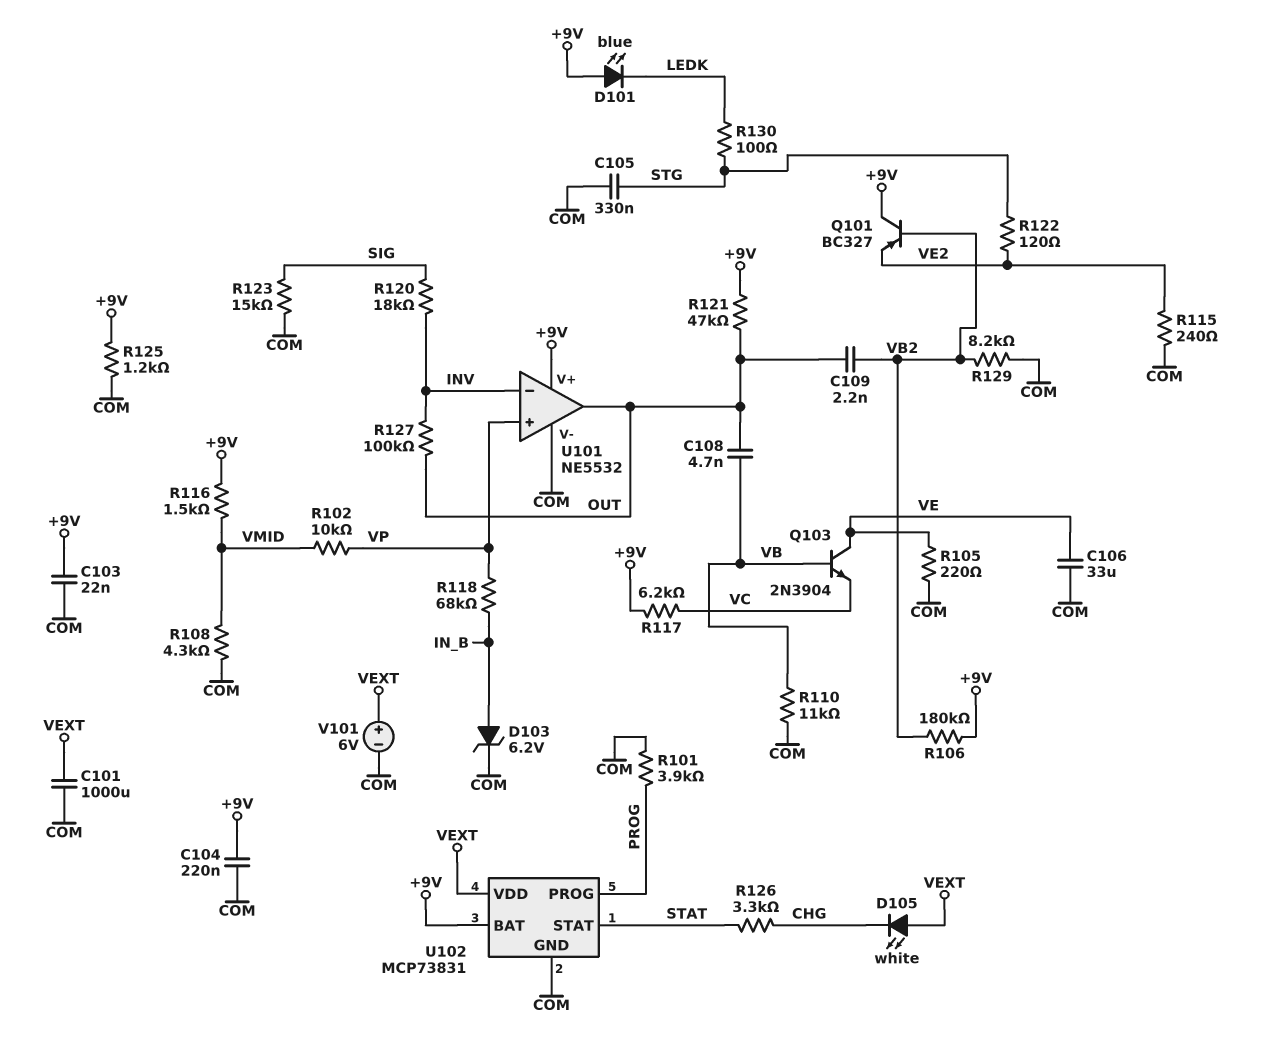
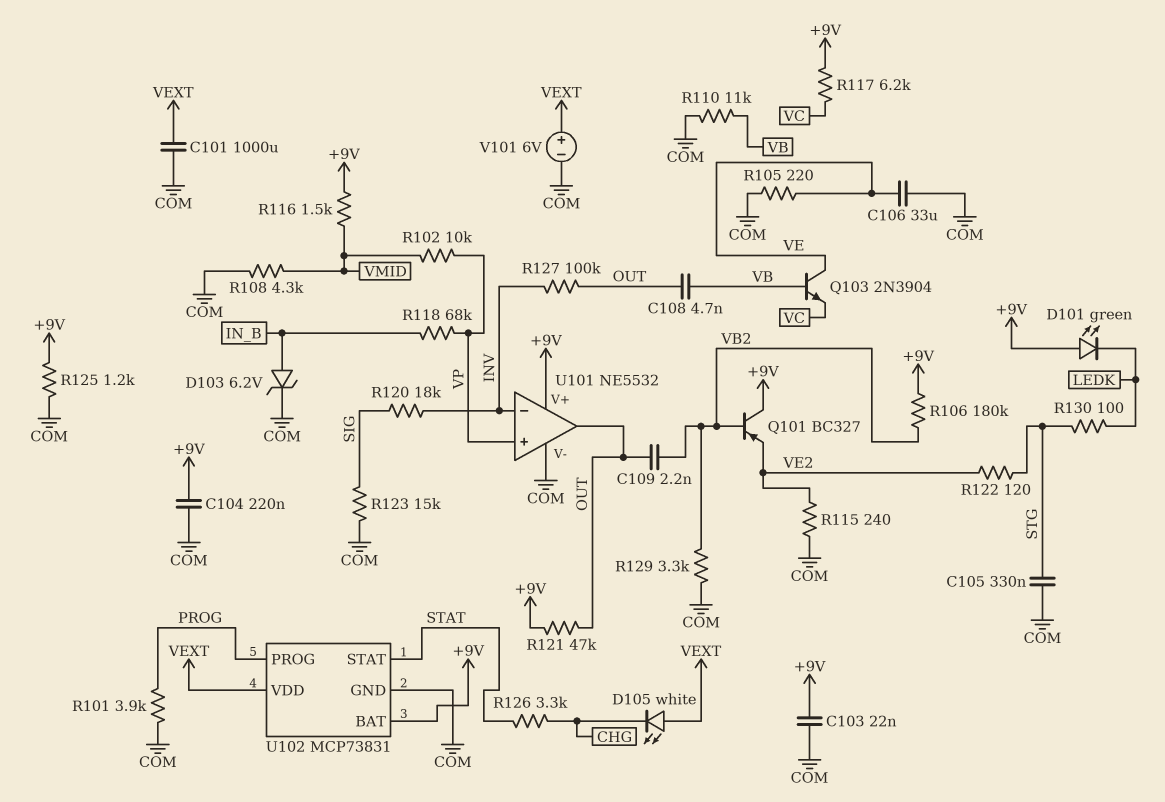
D101: LED blue (A +9V, K LEDK) -> LED green (A +9V, K LEDK)
R129: 8.2k (COM, VB2) -> 3.3k (COM, VB2)

